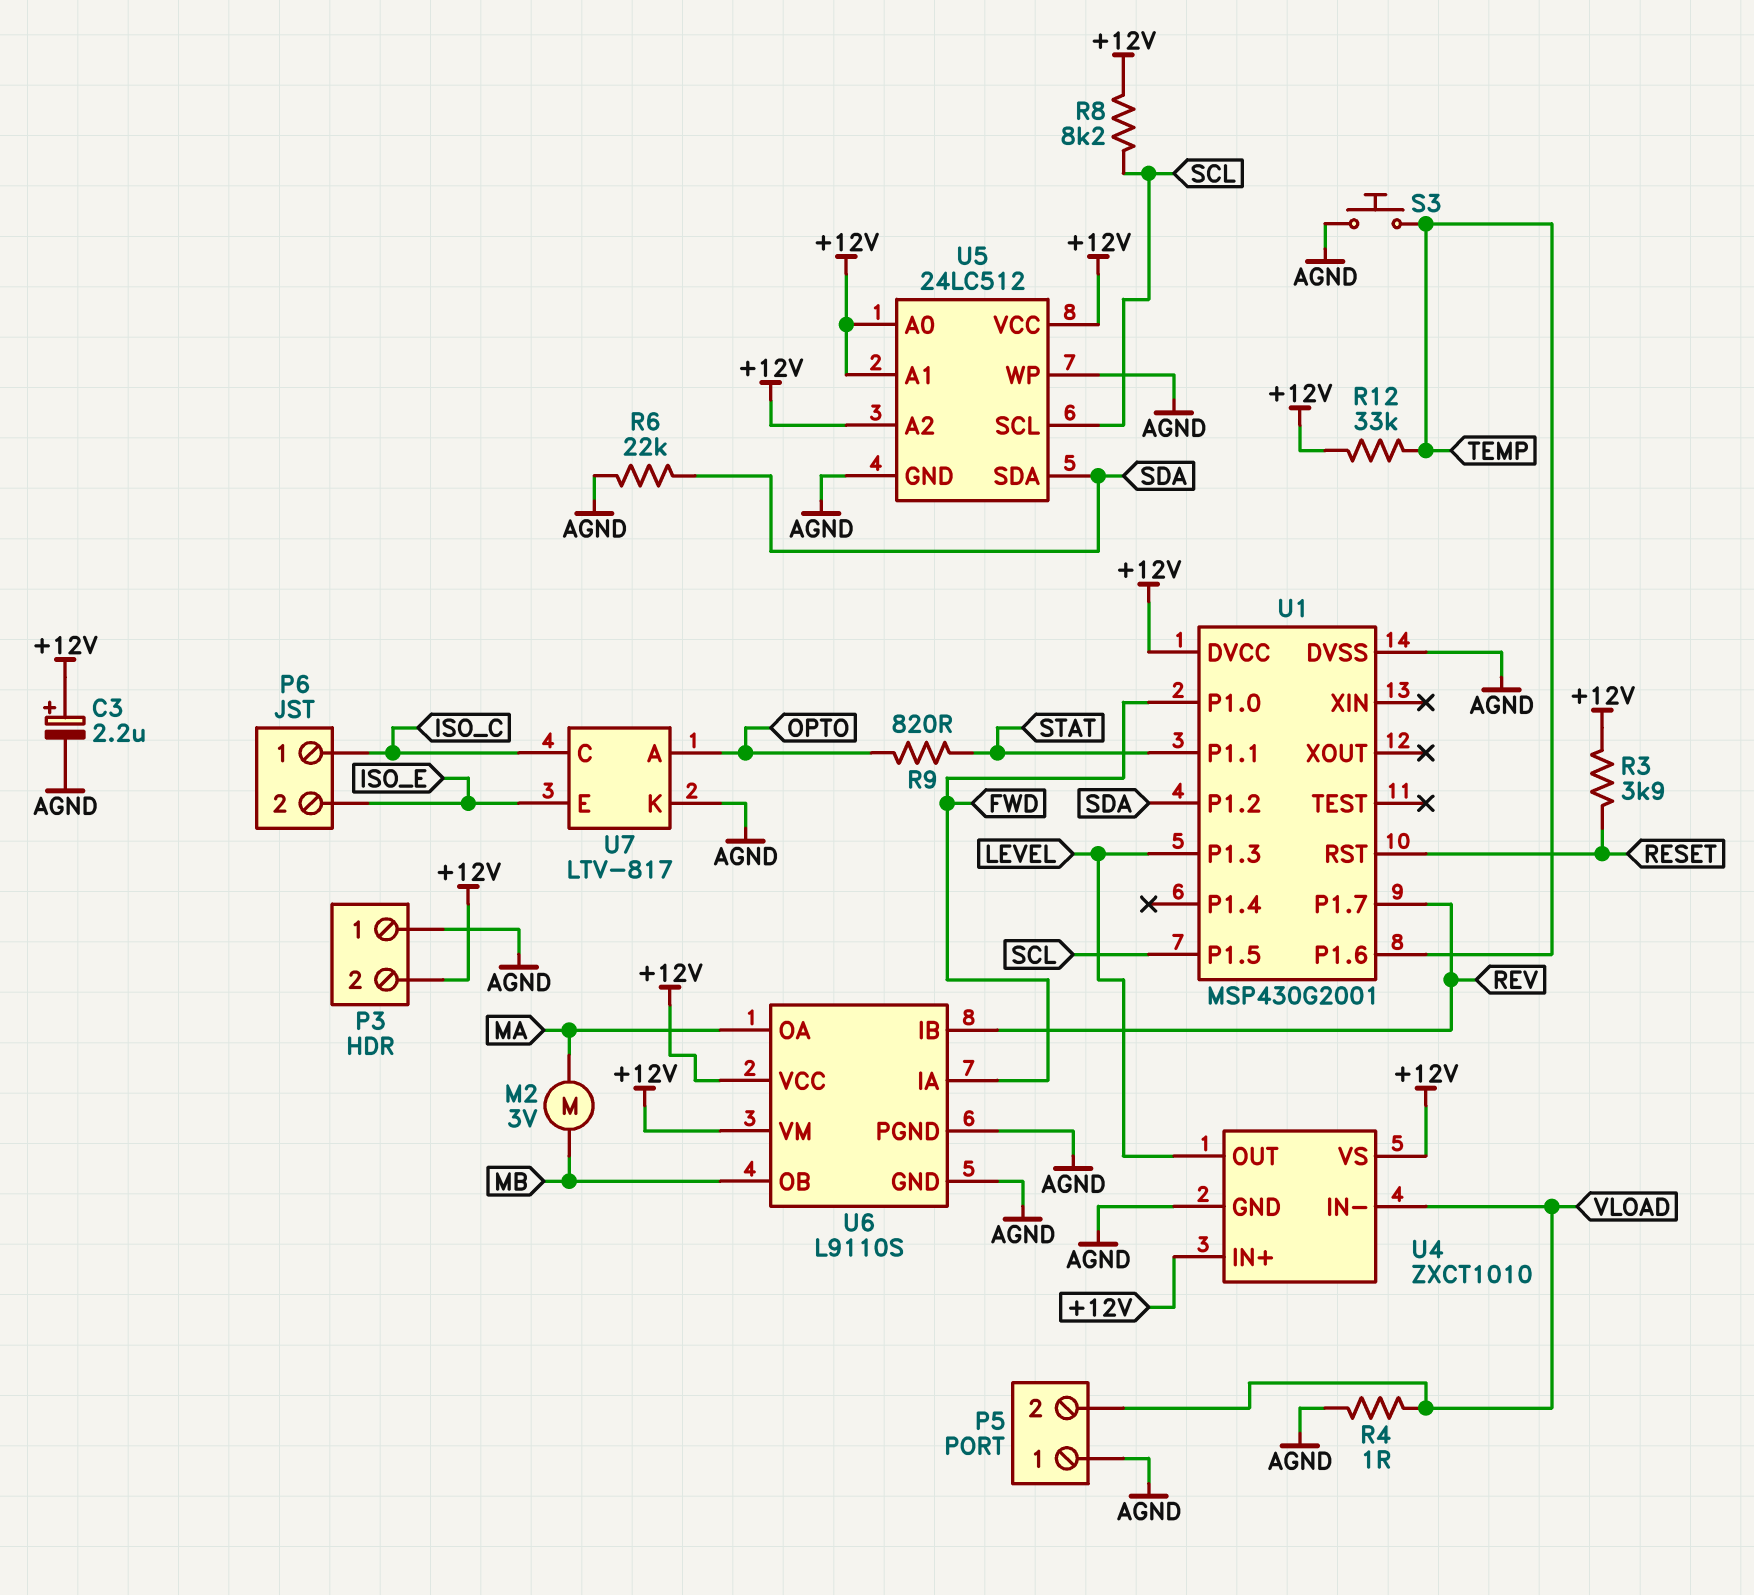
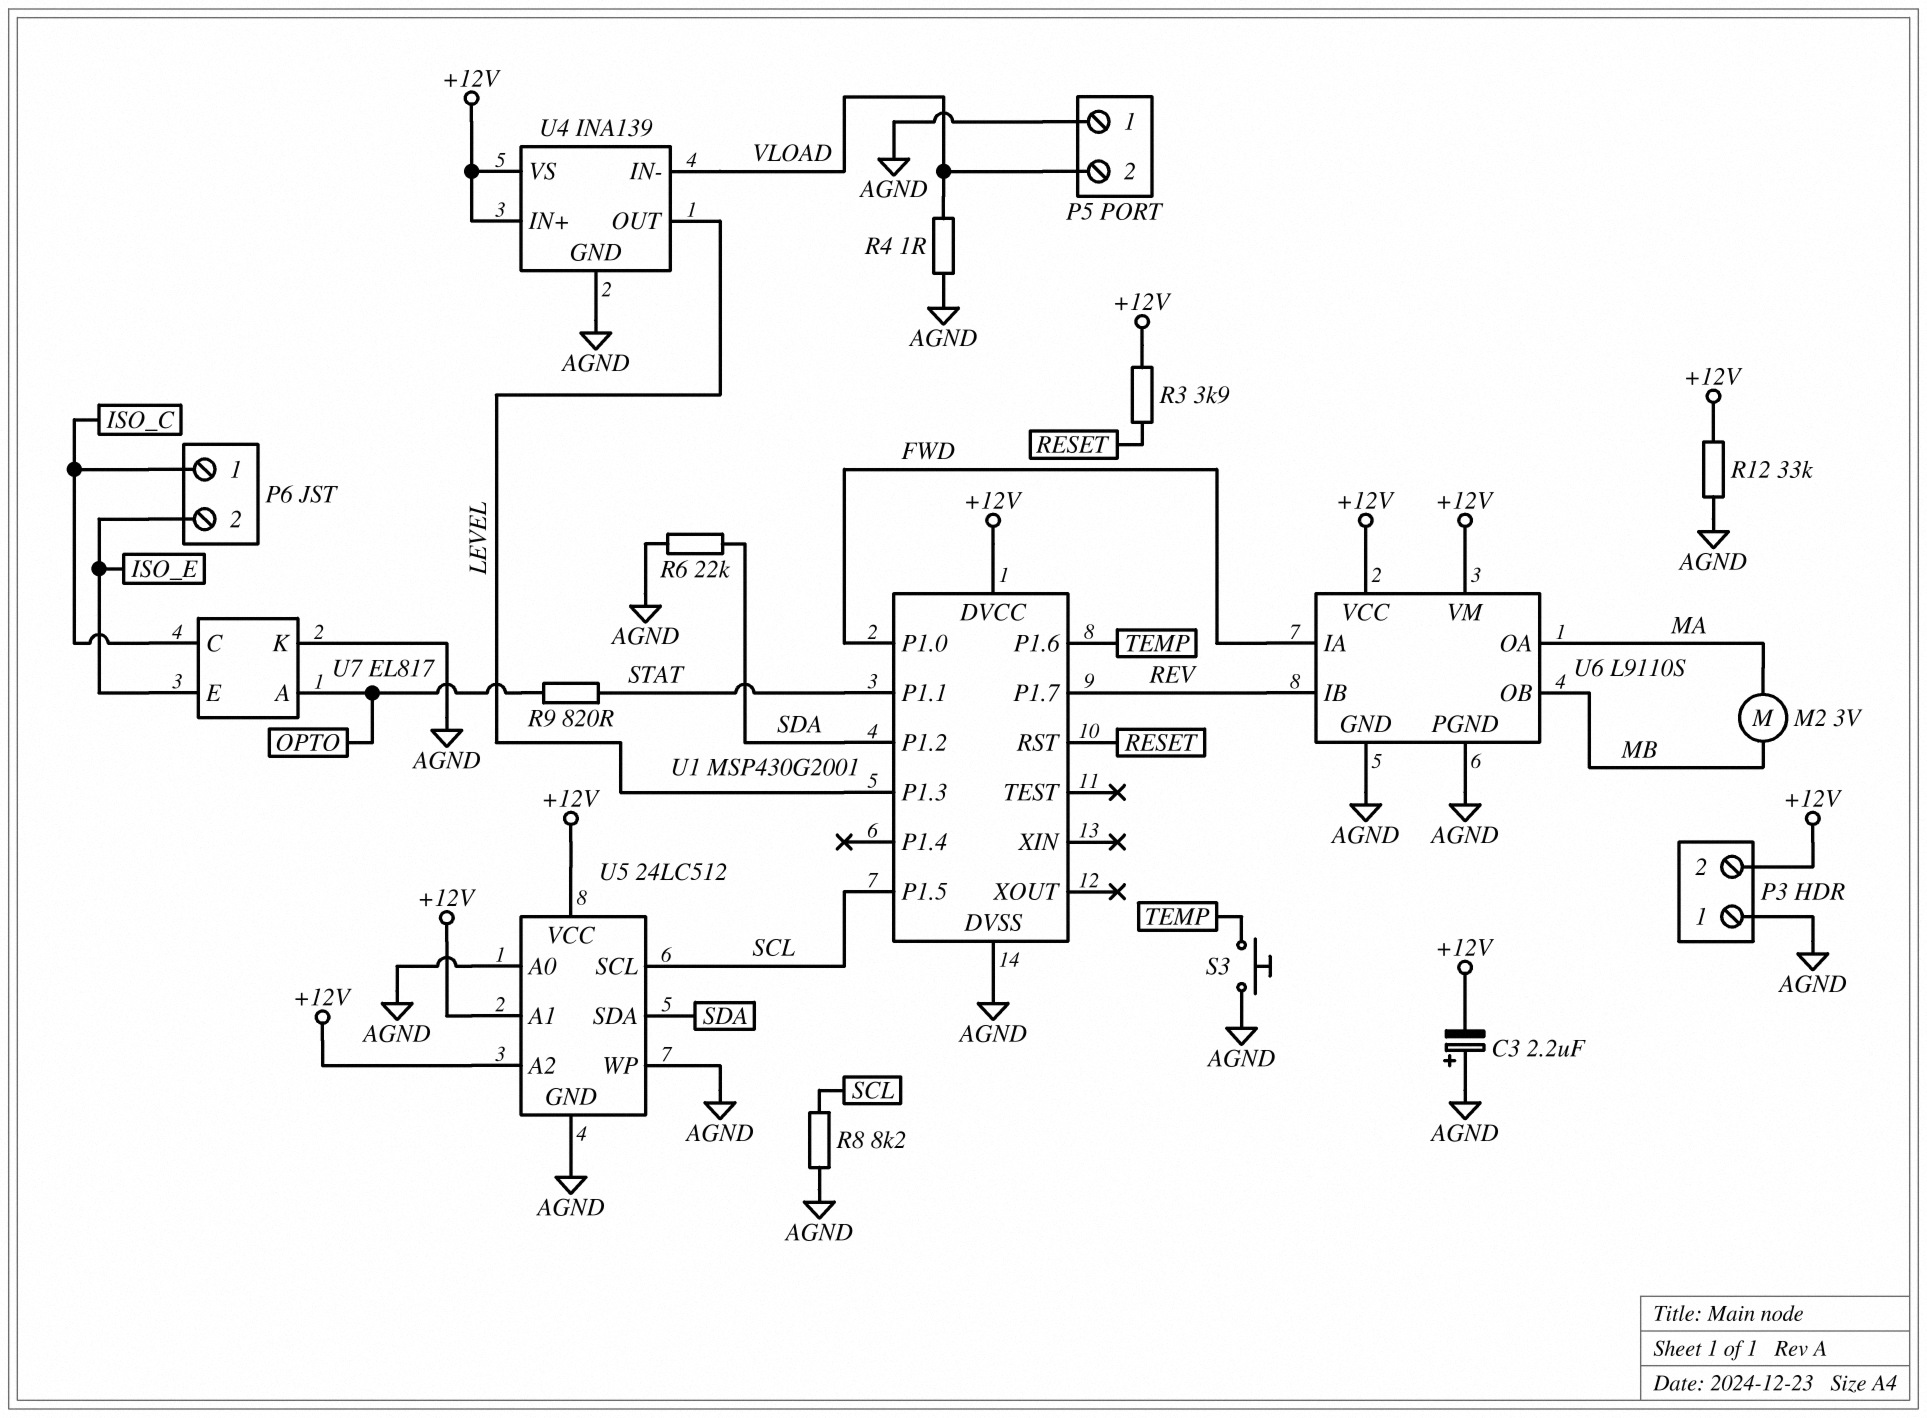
C3: 2.2uF (plus +12V, minus AGND) -> 2.2uF (plus AGND, minus +12V)
R8: 8.2k (+12V, SCL) -> 8.2k (AGND, SCL)
R12: 33k (+12V, TEMP) -> 33k (+12V, AGND)
U4: ZXCT1010 -> INA139
U5 pin A0: +12V -> AGND
U7: LTV-817 -> EL817

